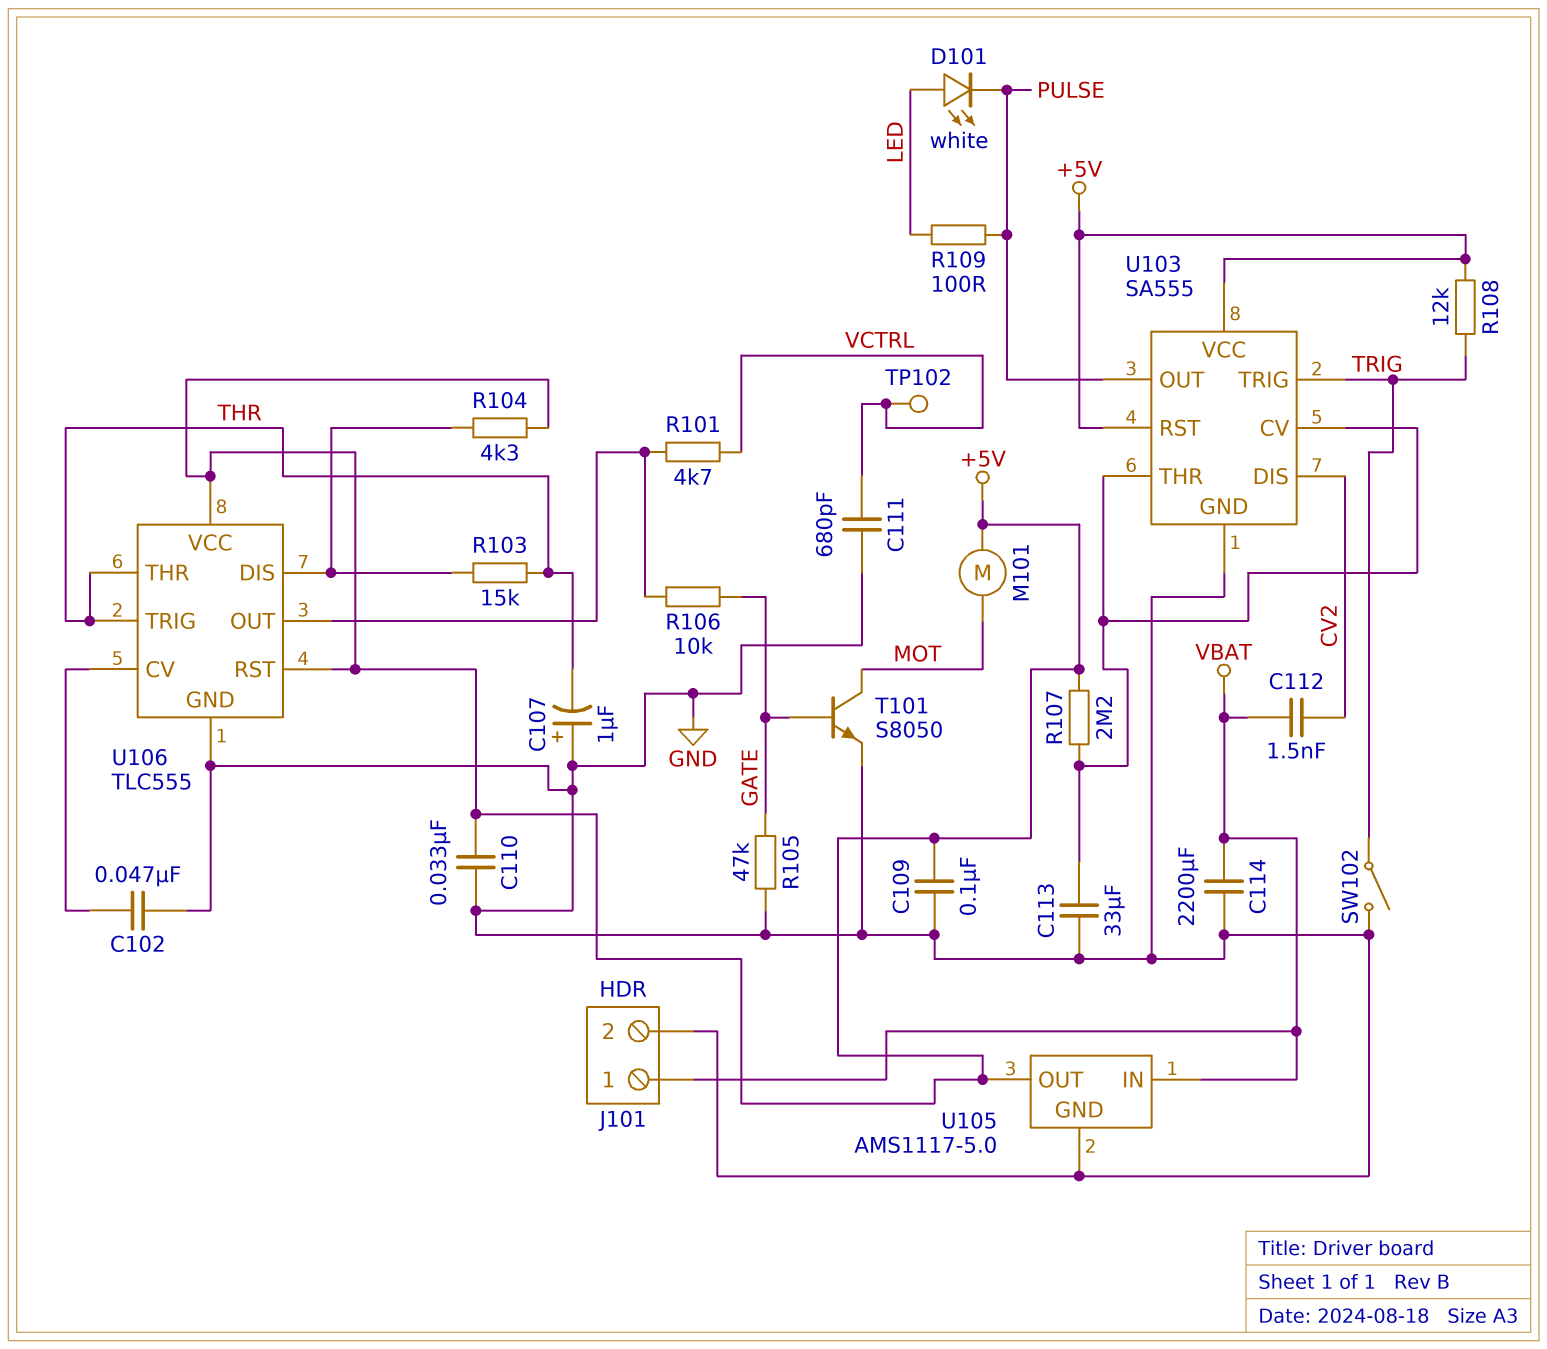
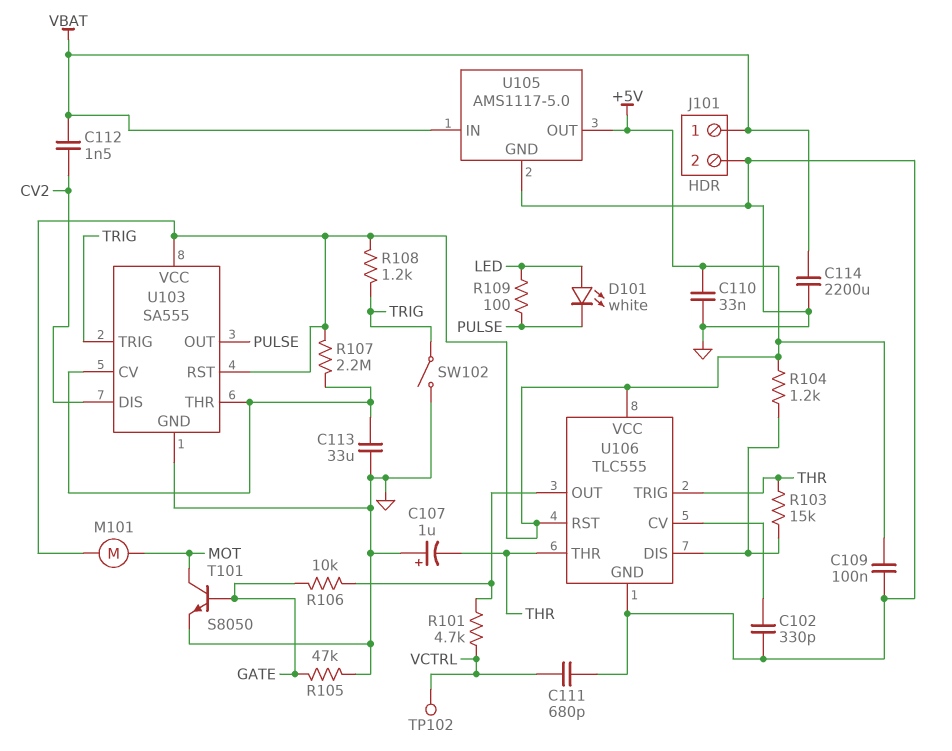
C102: 47nF (GND, U106/CV) -> 330pF (GND, U106/CV)
R104: 4.3k (+5V, U106/DIS) -> 1.2k (+5V, U106/DIS)
R108: 12k (+5V, TRIG) -> 1.2k (+5V, TRIG)

